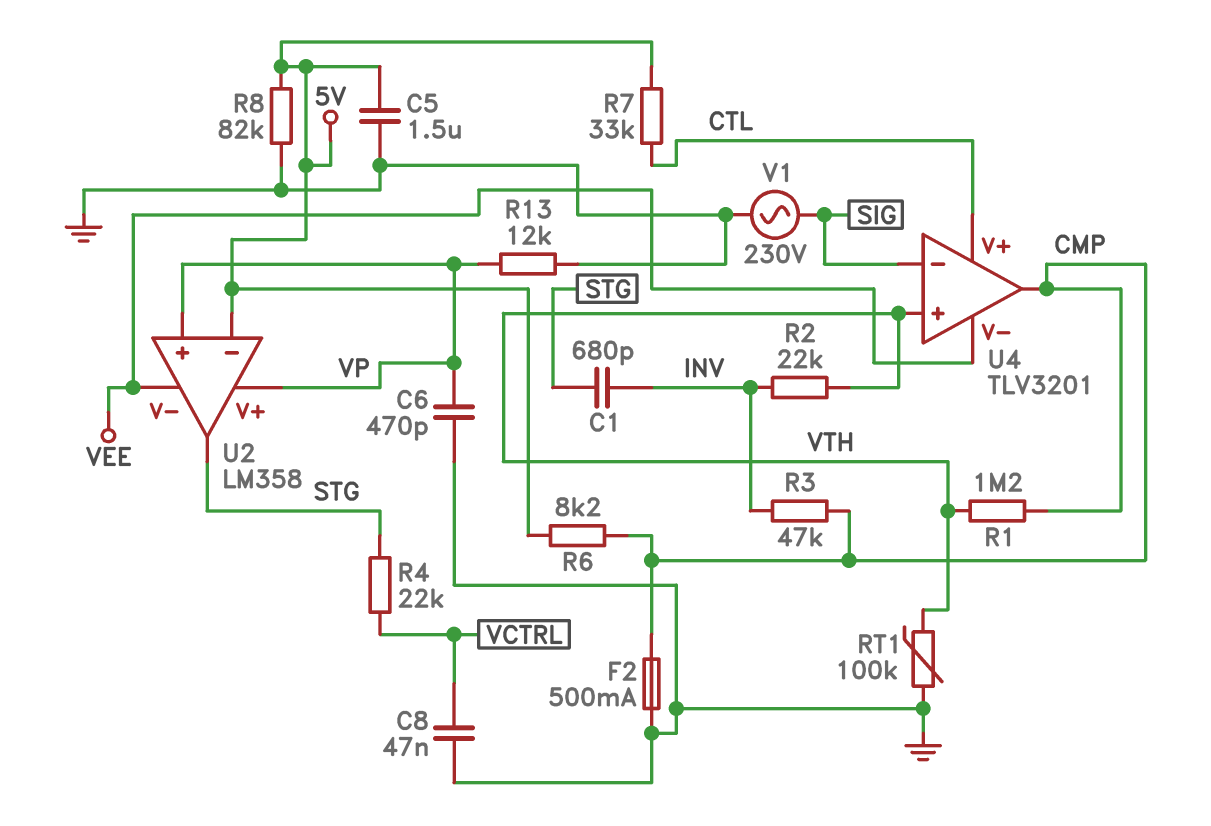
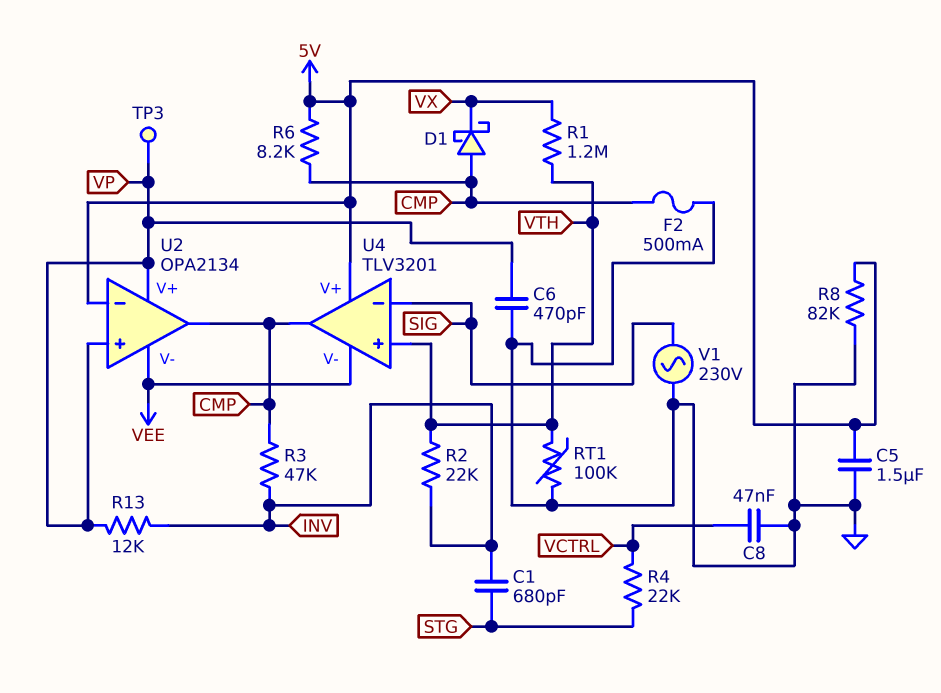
D1: none -> schottky (A CMP, K VX)
R1: 1.2M (CMP, VTH) -> 1.2M (VTH, VX)
R7: 33k (5V, CTL) -> none
R13: 12k (GND, VP) -> 12k (INV, VP)
TP3: none -> test point (VP)
U2: LM358 -> OPA2134
U2 pin out: STG -> CMP
U4 pin V+: CTL -> 5V

